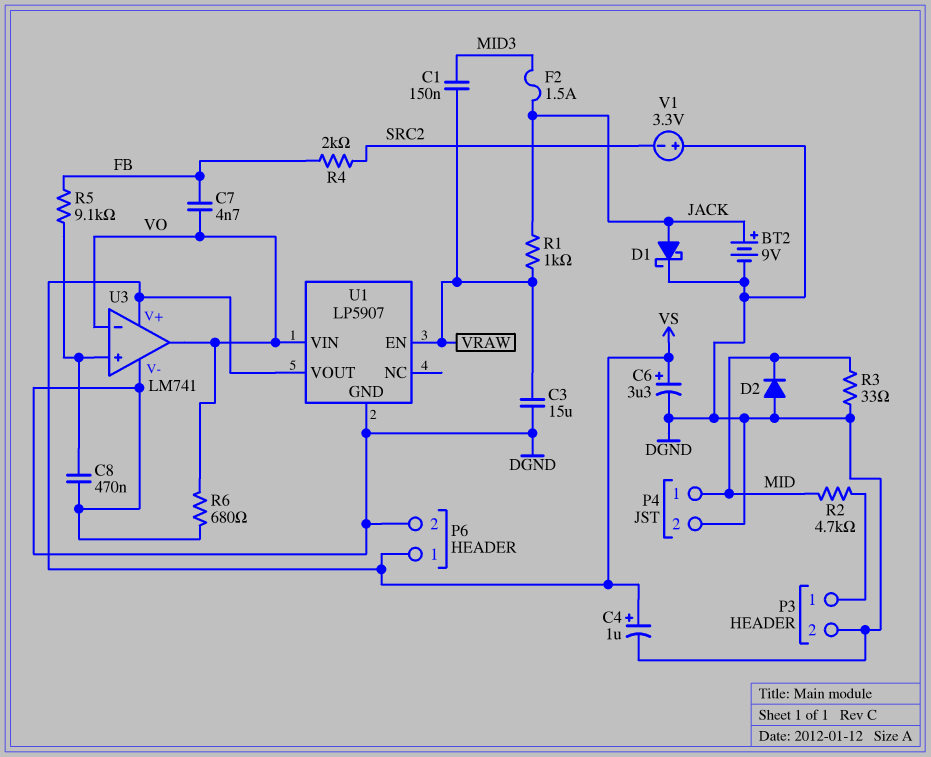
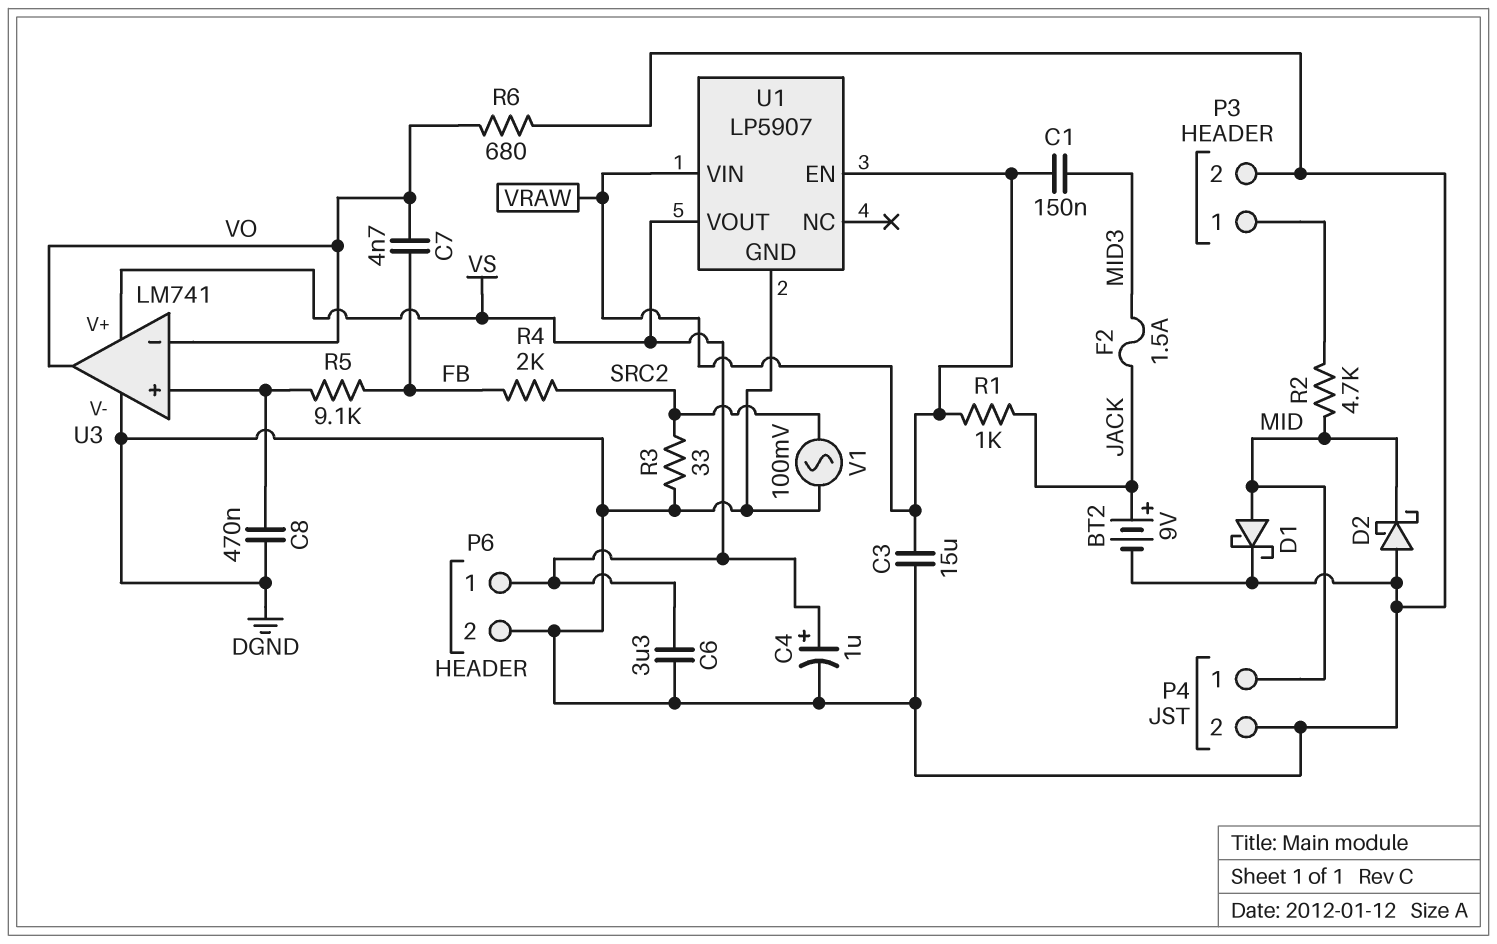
C6: 3.3uF (plus VS, minus DGND) -> 3.3uF (DGND, VS)
D1: schottky (A JACK, K DGND) -> schottky (A MID, K DGND)
D2: diode (A DGND, K MID) -> schottky (A DGND, K MID)
R3: 33 (DGND, MID) -> 33 (DGND, SRC2)
U1 pin VIN: VO -> VRAW
V1: 3.3V (plus DGND, minus SRC2) -> AC 100mV (DGND, SRC2)

